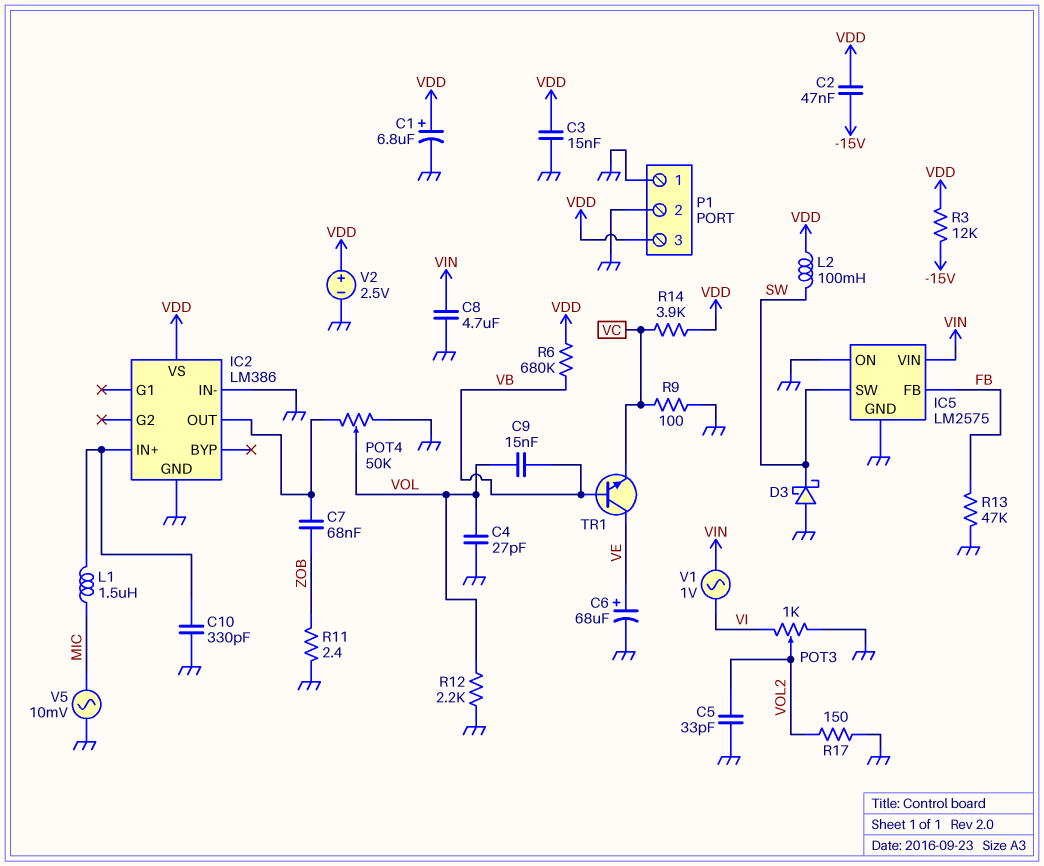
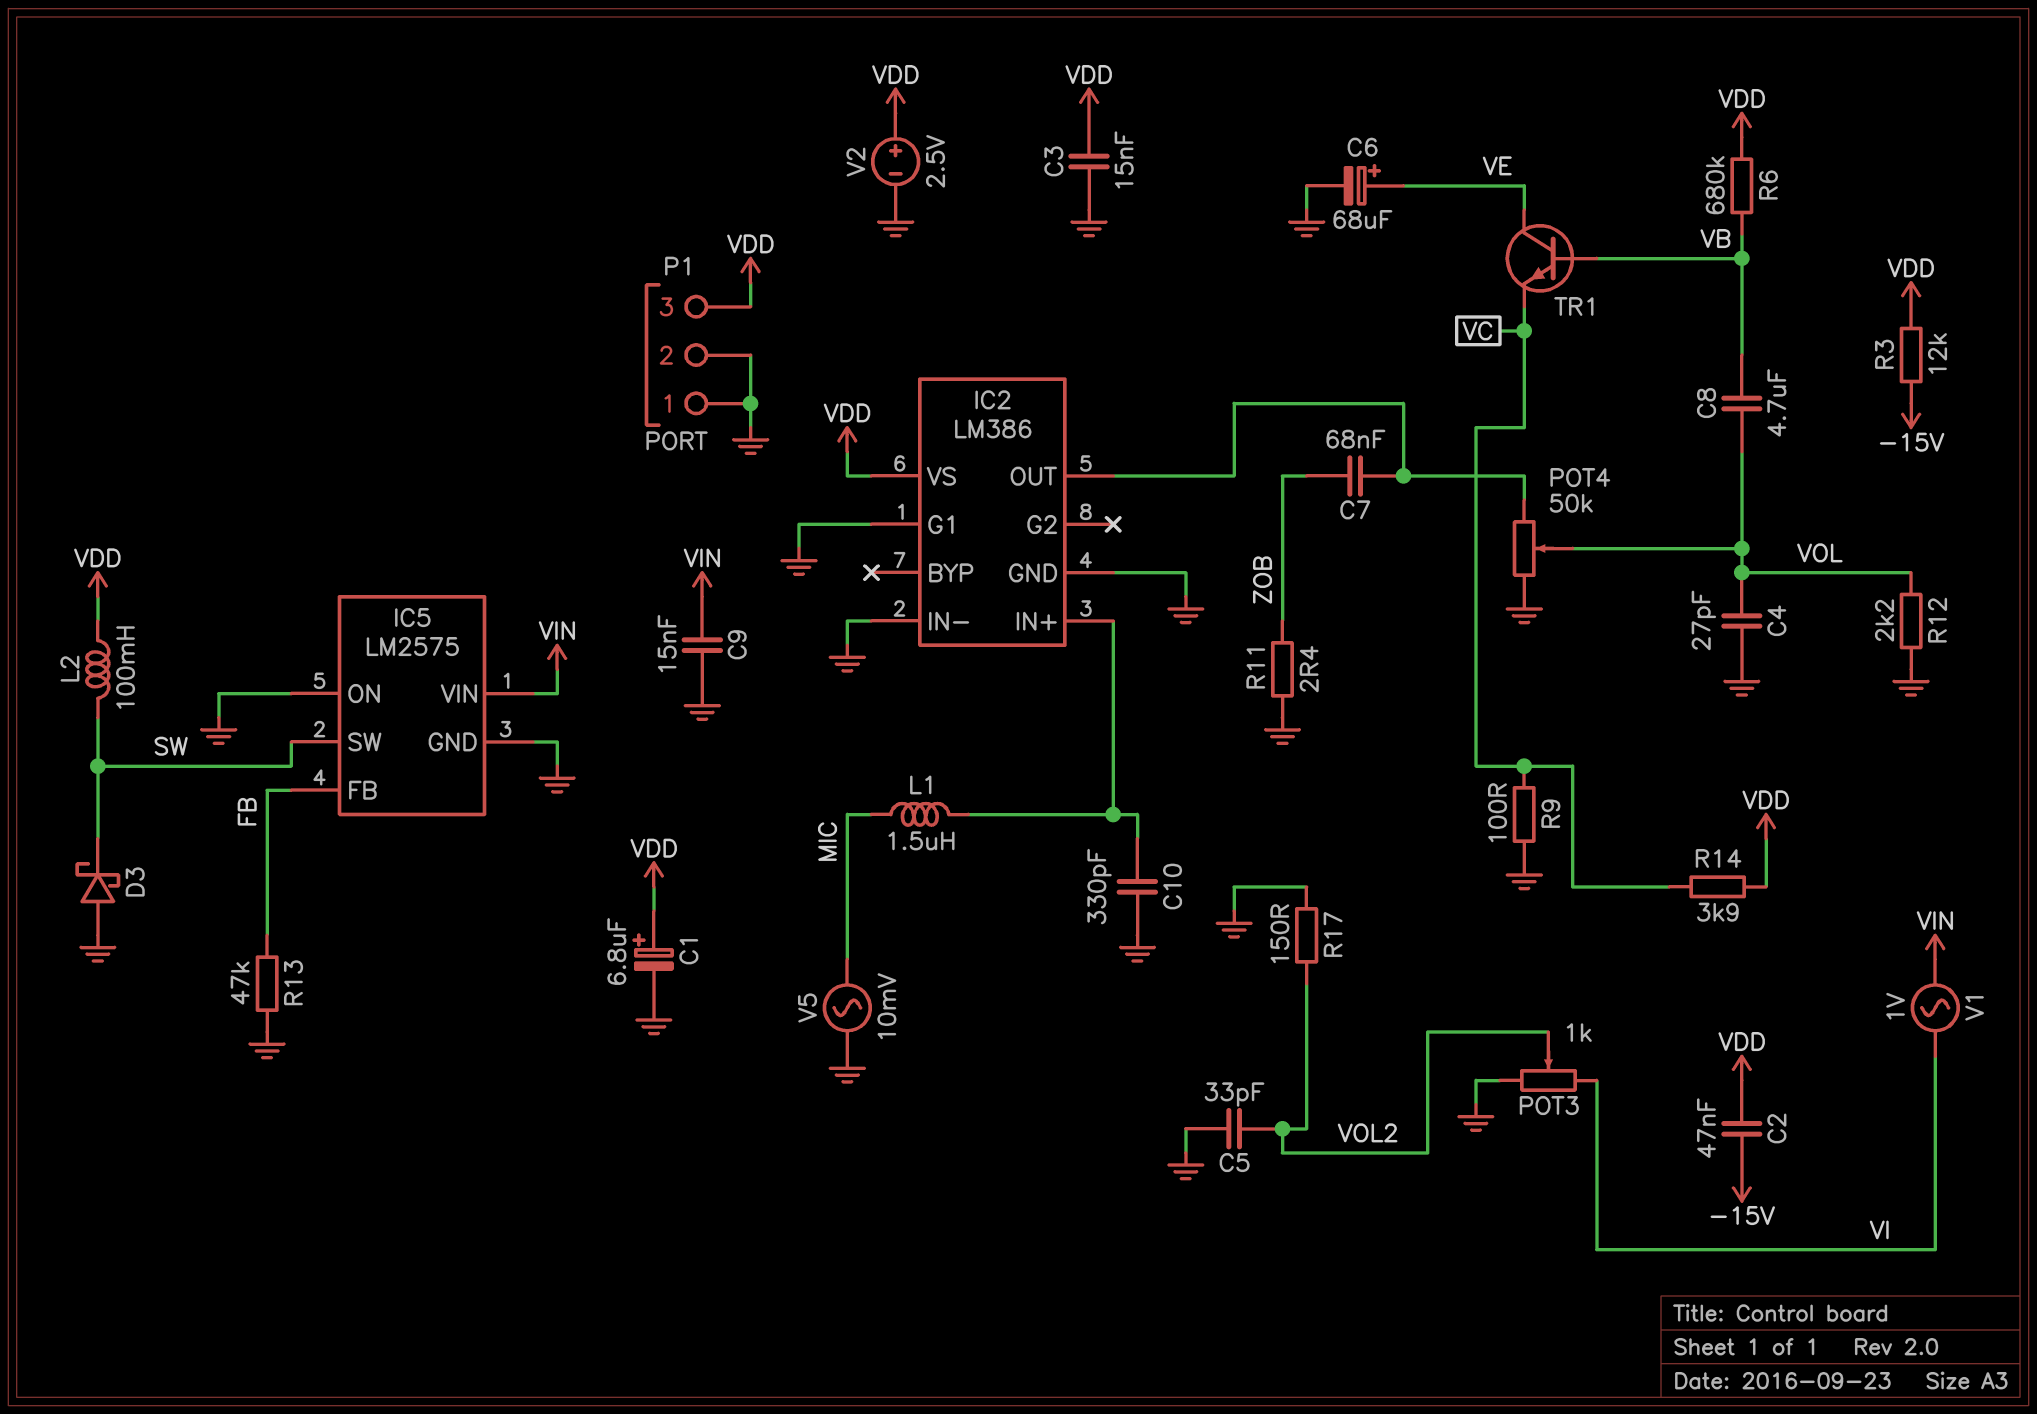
C8: 4.7uF (GND, VIN) -> 4.7uF (VB, VOL)
C9: 15nF (VB, VOL) -> 15nF (GND, VIN)
IC2 pin G1: none -> GND

